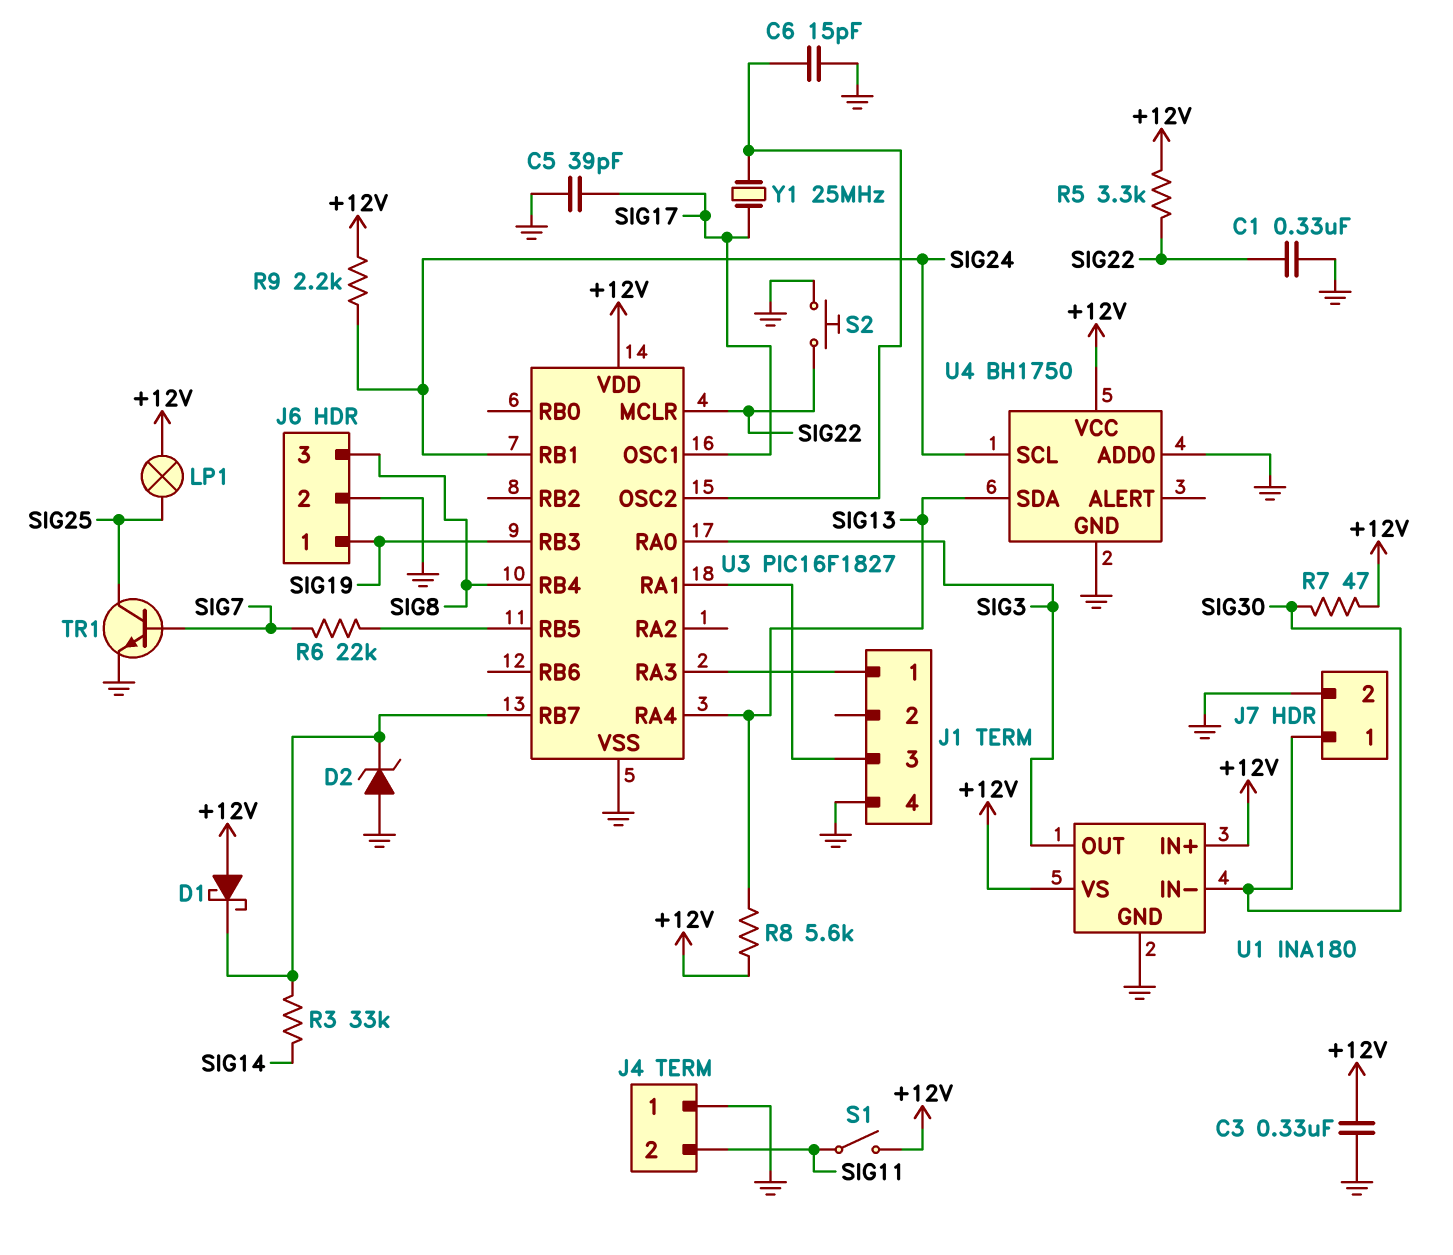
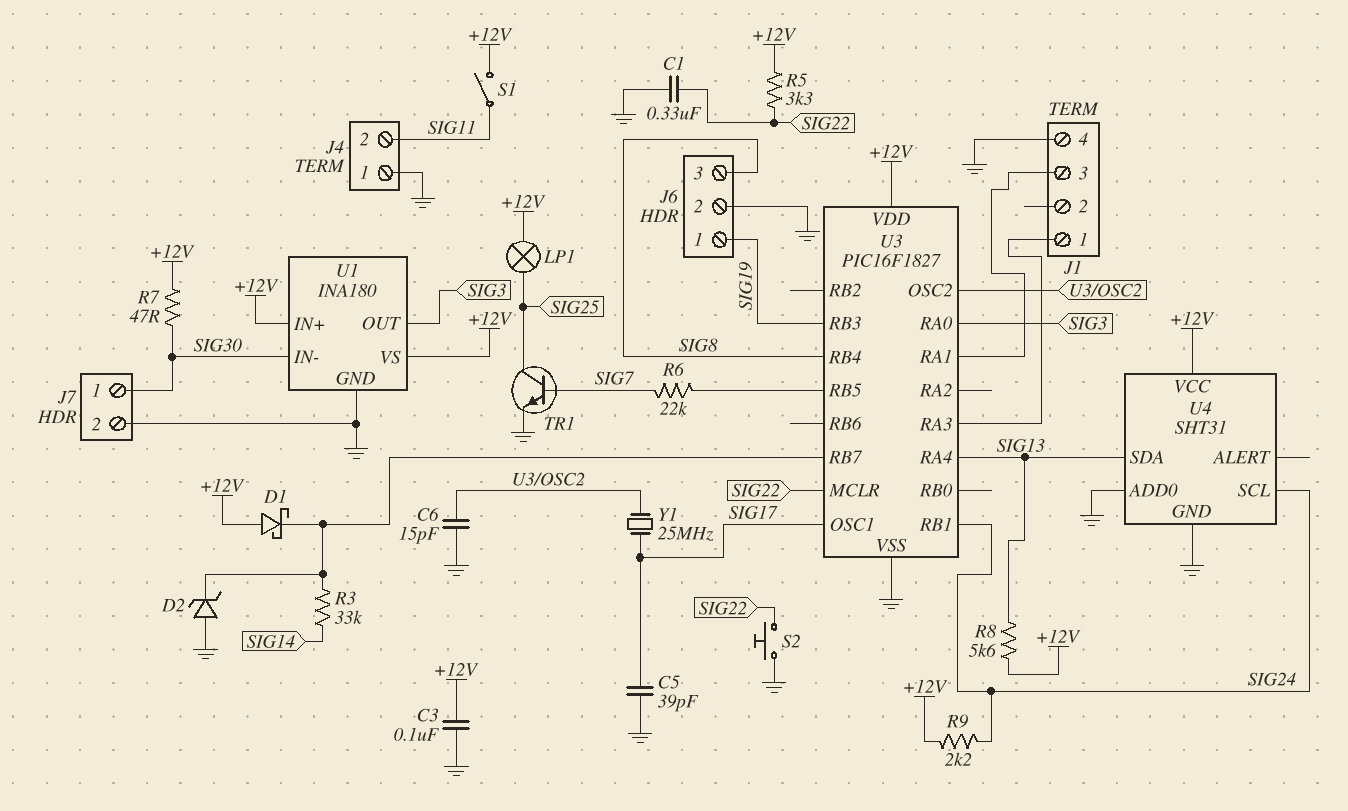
C3: 330nF (+12V, GND) -> 100nF (+12V, GND)
U4: BH1750 -> SHT31

